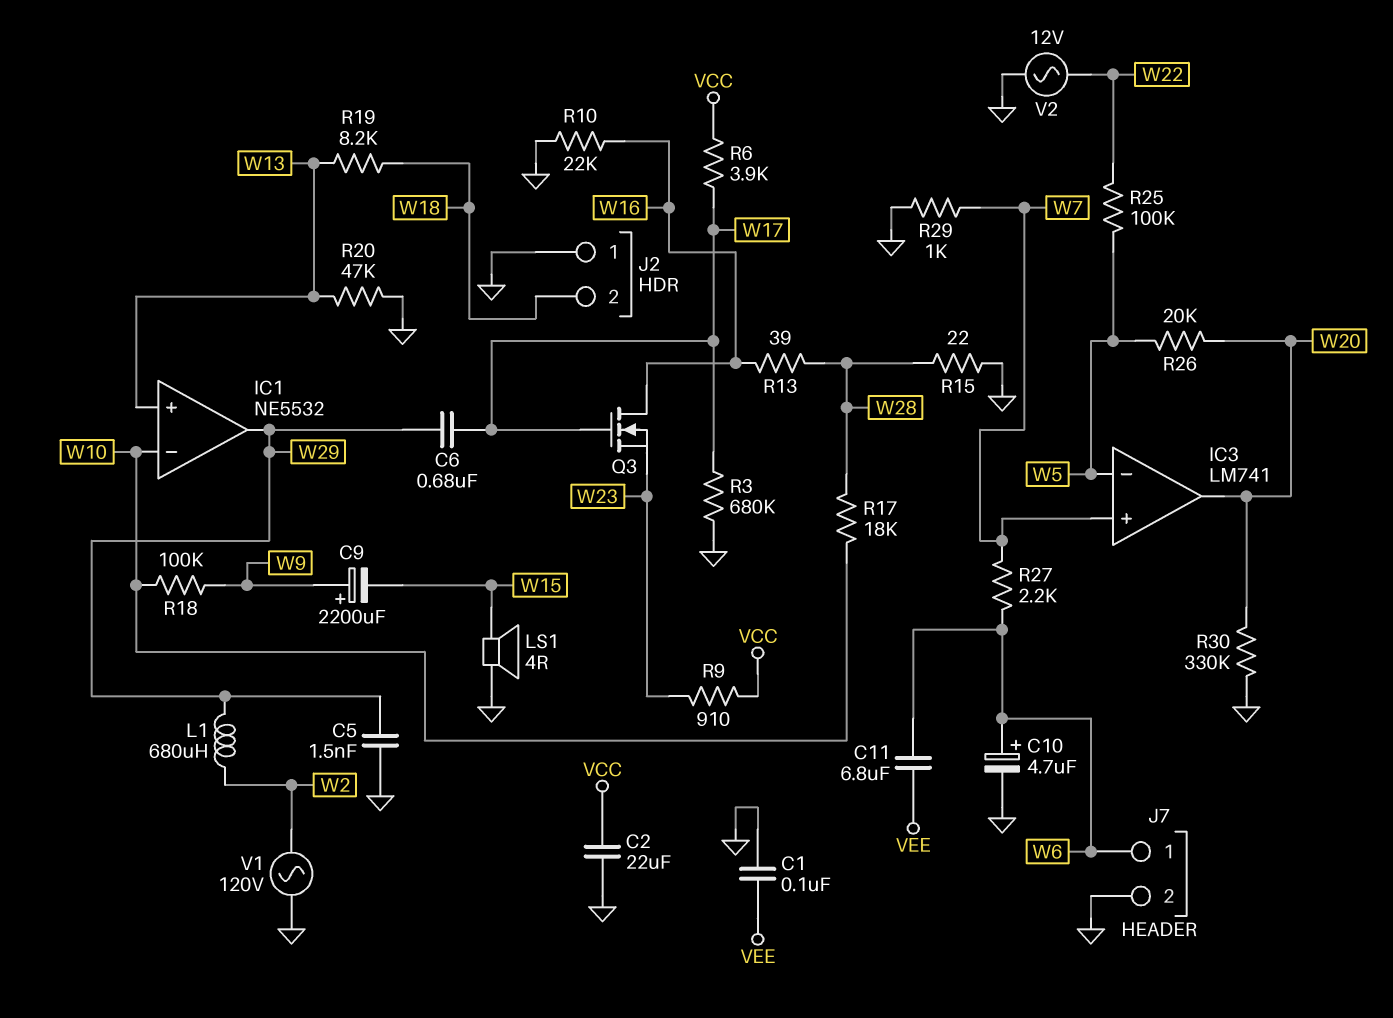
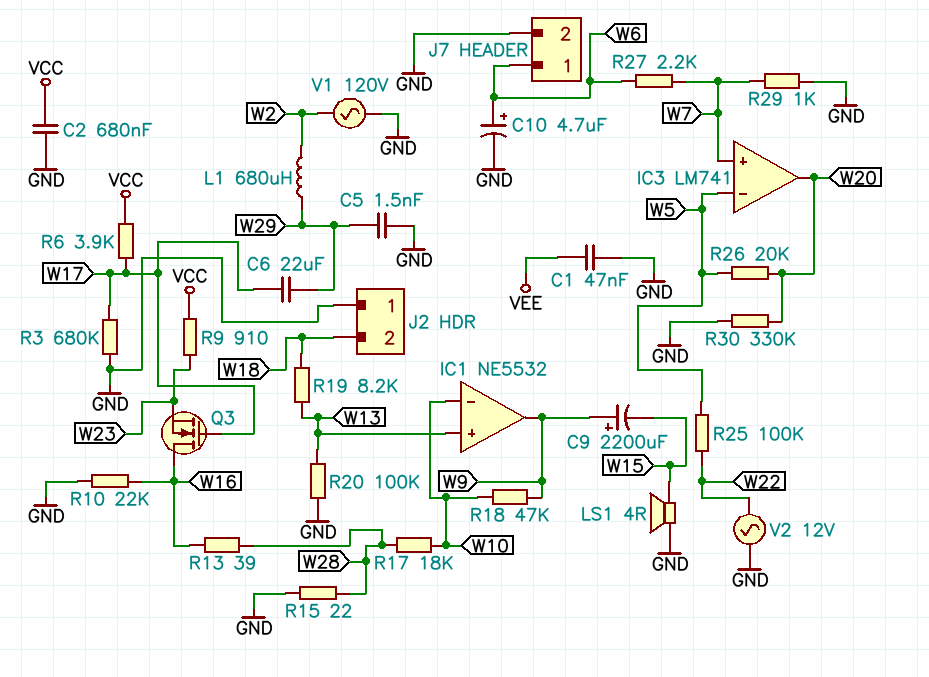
C1: 100nF (GND, VEE) -> 47nF (GND, VEE)
C2: 22uF (GND, VCC) -> 680nF (GND, VCC)
C6: 680nF (W17, W29) -> 22uF (W17, W29)
C11: 6.8uF (VEE, W6) -> none
IC1 pin out: W29 -> W9
R18: 100k (W9, W10) -> 47k (W9, W10)
R20: 47k (GND, W13) -> 100k (GND, W13)

